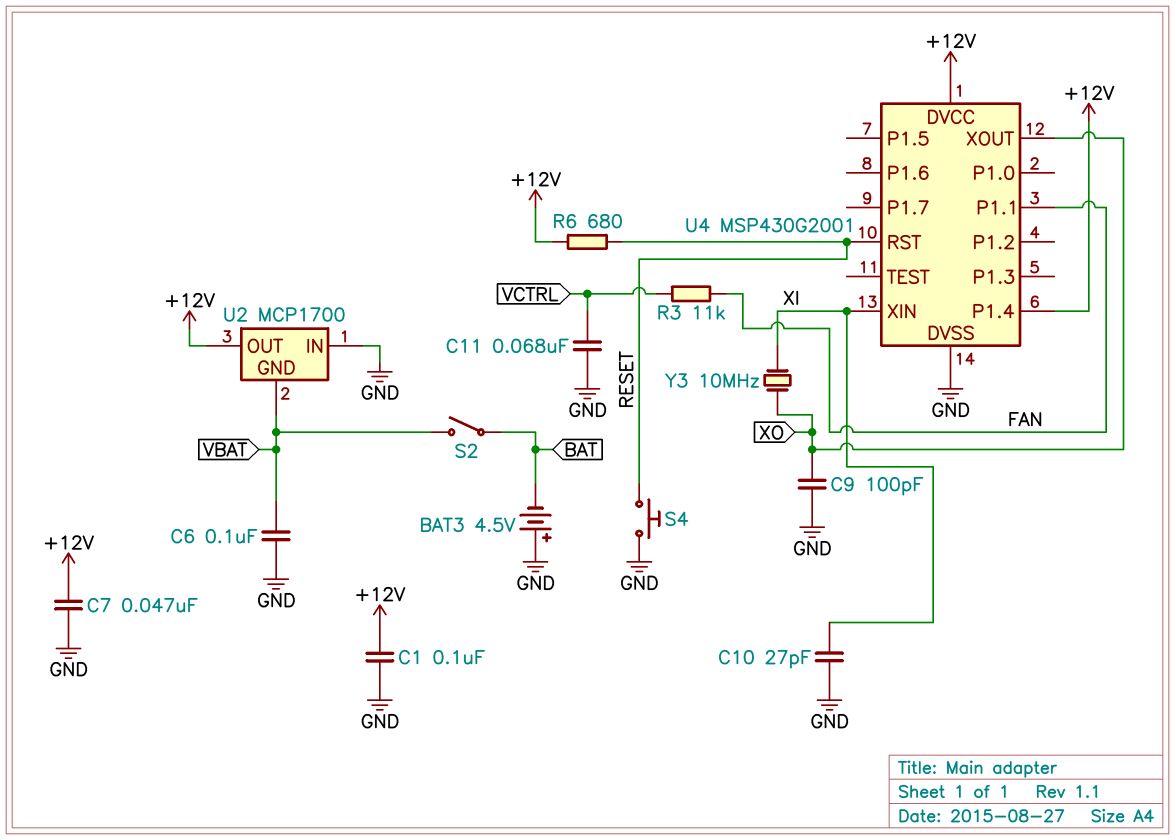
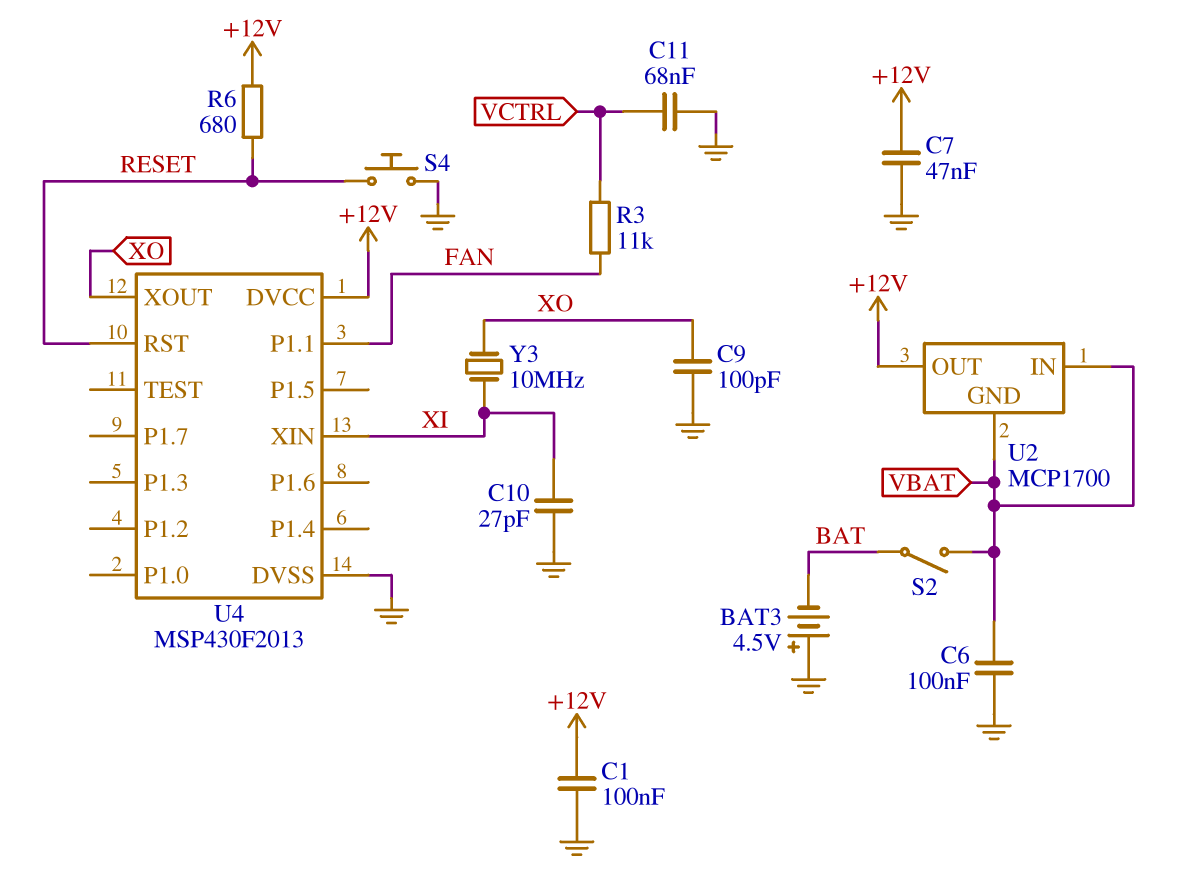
U2 pin IN: GND -> VBAT
U4: MSP430G2001 -> MSP430F2013
U4 pin P1.4: +12V -> none

